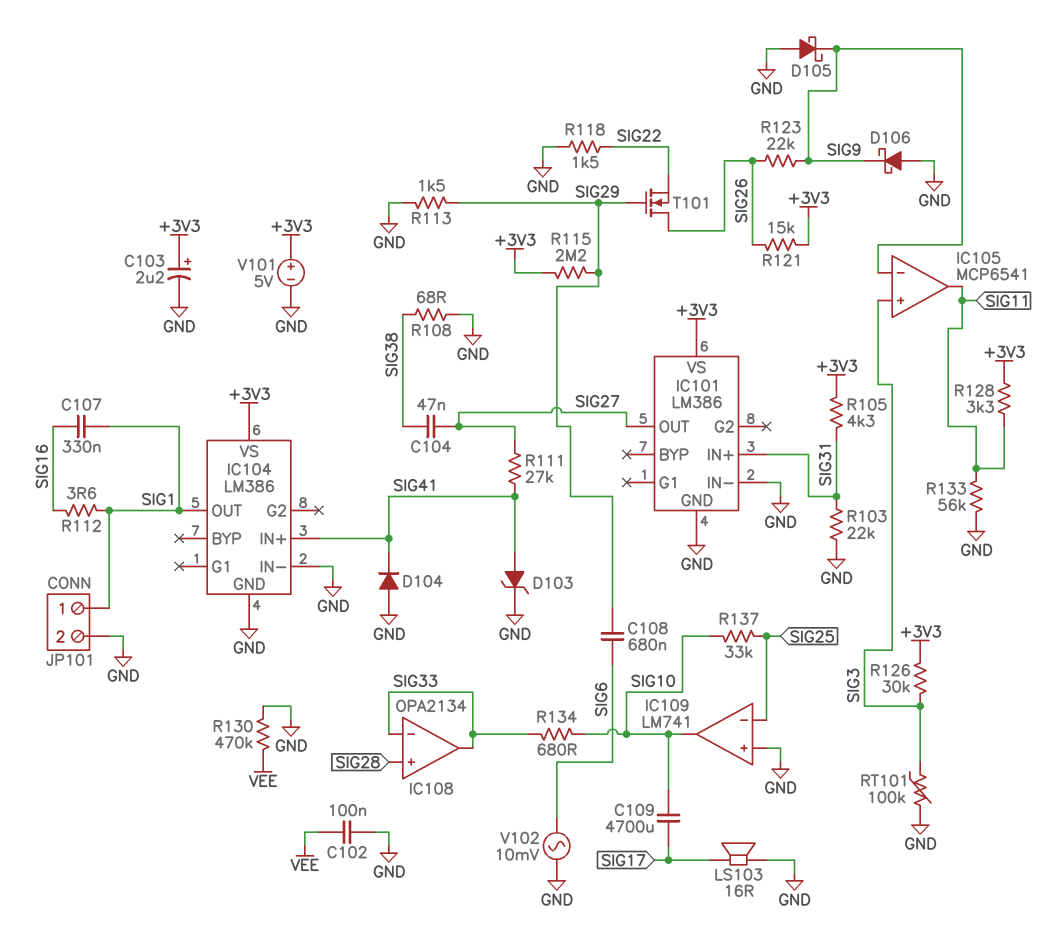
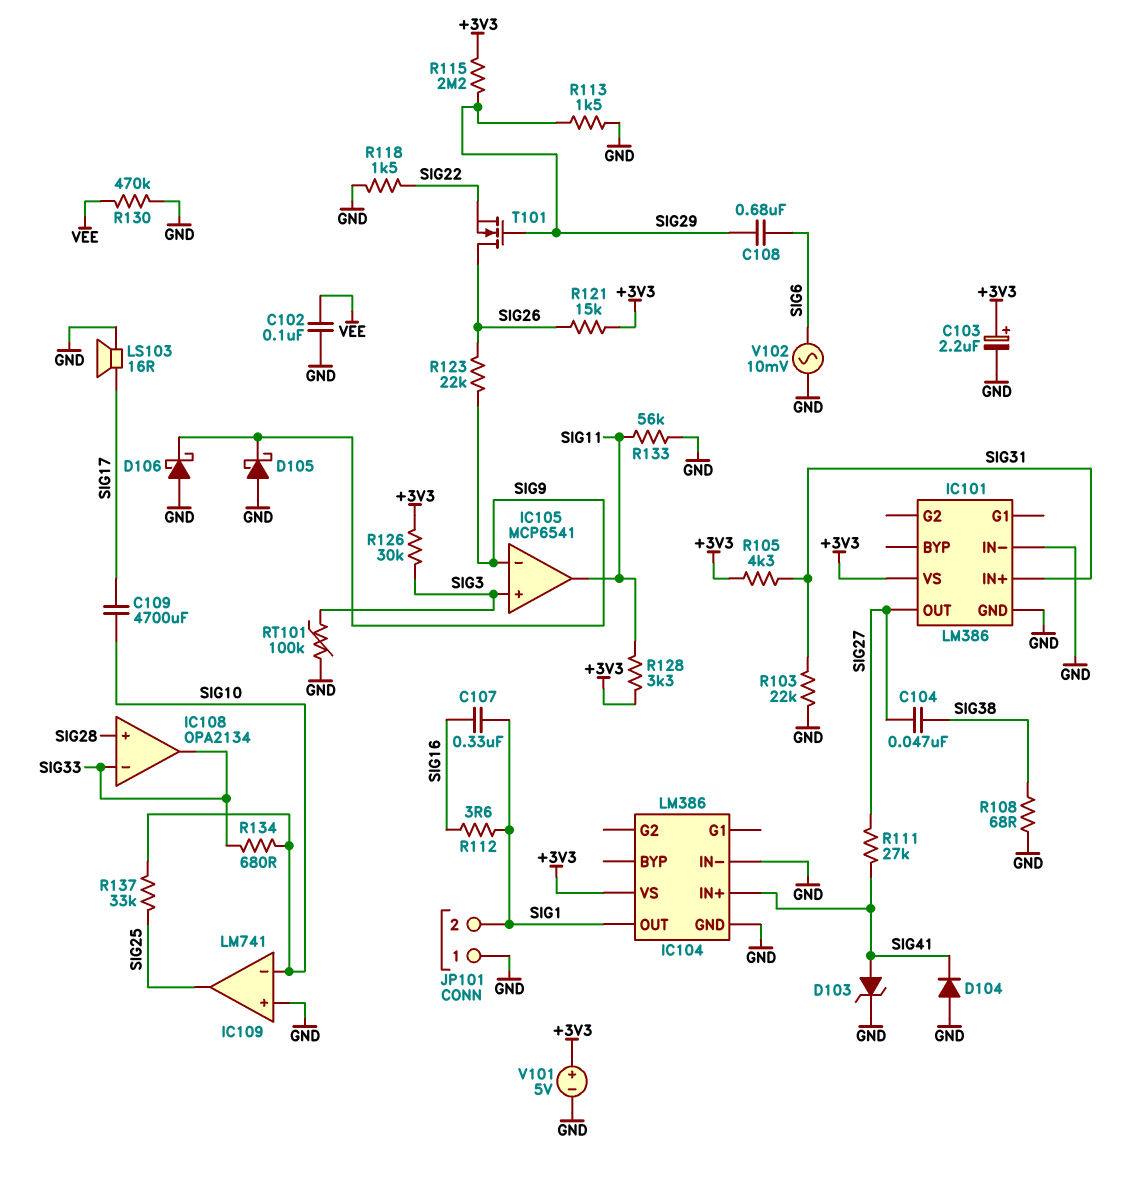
IC109 pin in-: SIG25 -> SIG10
IC109 pin out: SIG10 -> SIG25
JP101 pin 1: SIG1 -> GND
JP101 pin 2: GND -> SIG1

